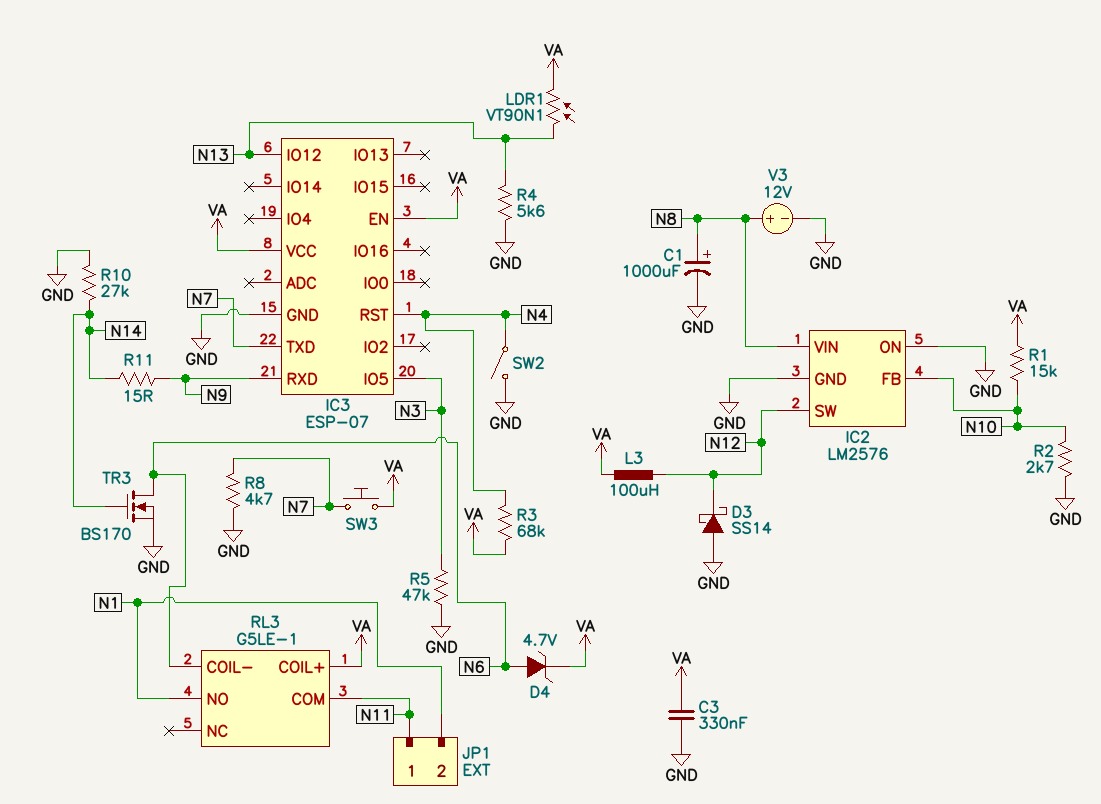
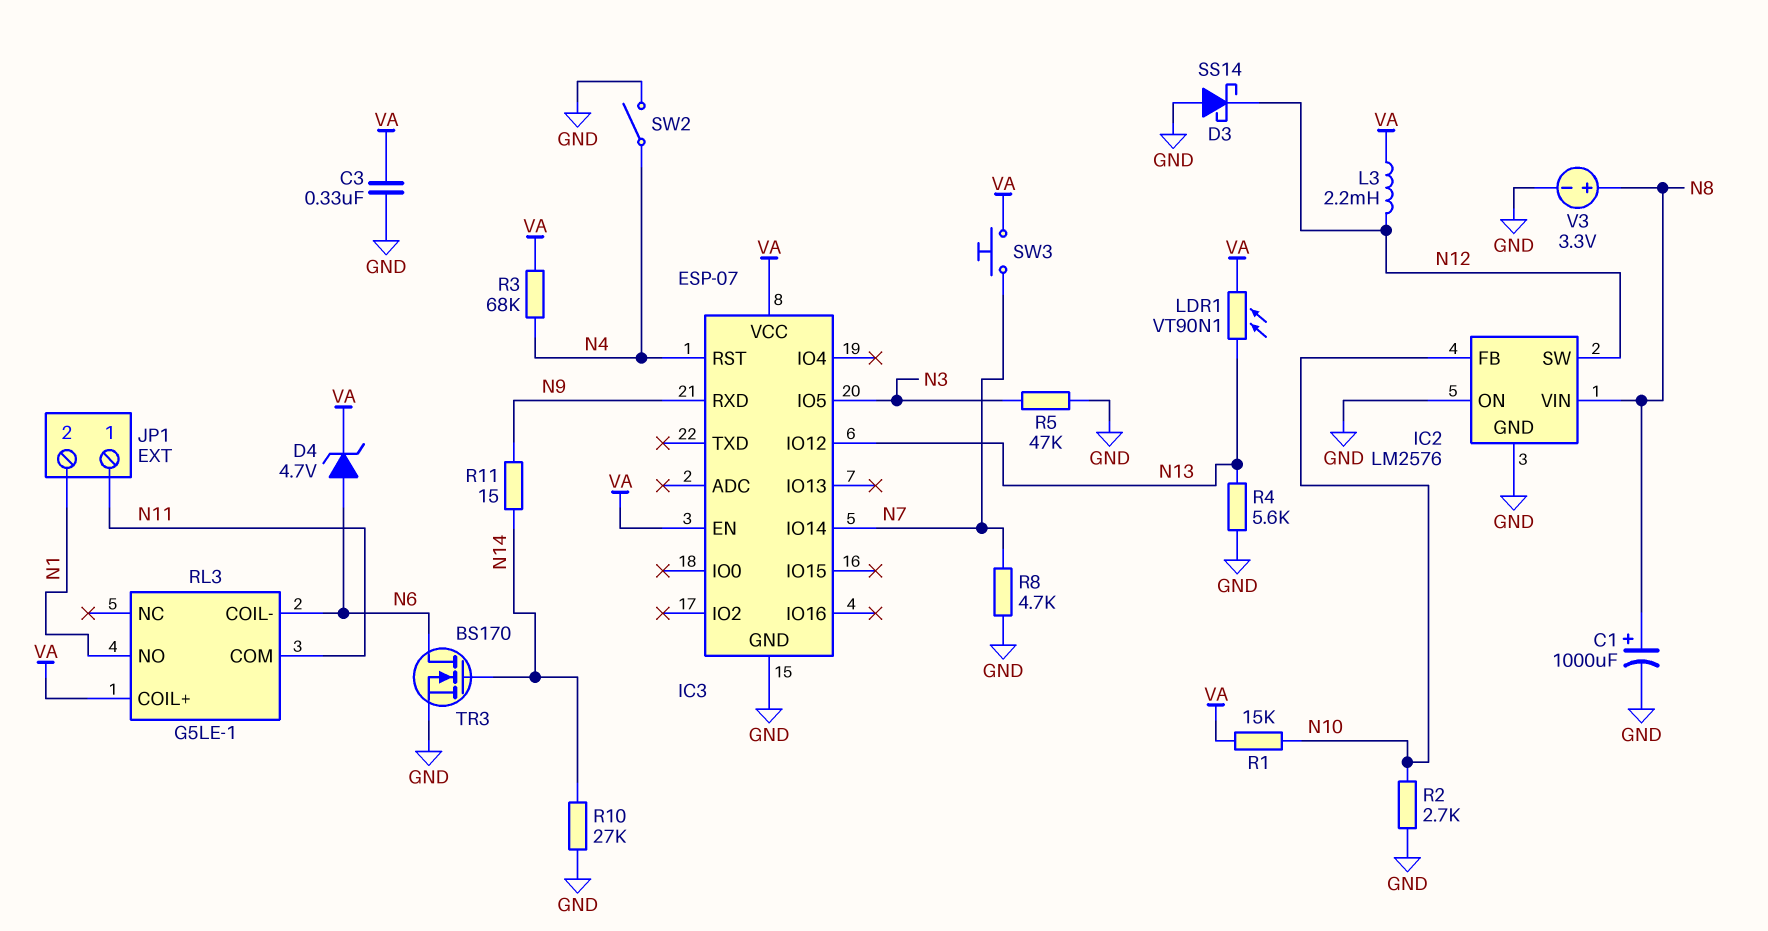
IC3 pin IO14: none -> N7
IC3 pin TXD: N7 -> none
L3: 100uH (N12, VA) -> 2.2mH (N12, VA)
V3: 12V (plus N8, minus GND) -> 3.3V (plus N8, minus GND)

